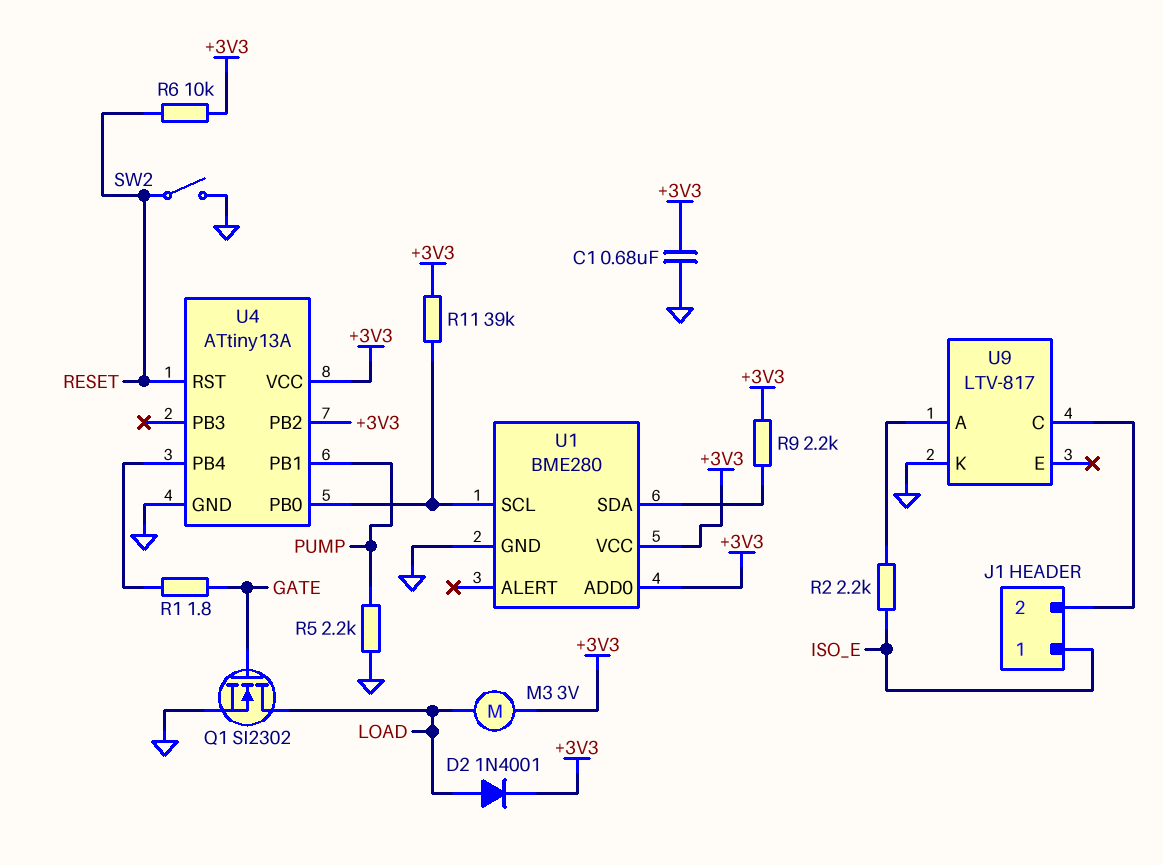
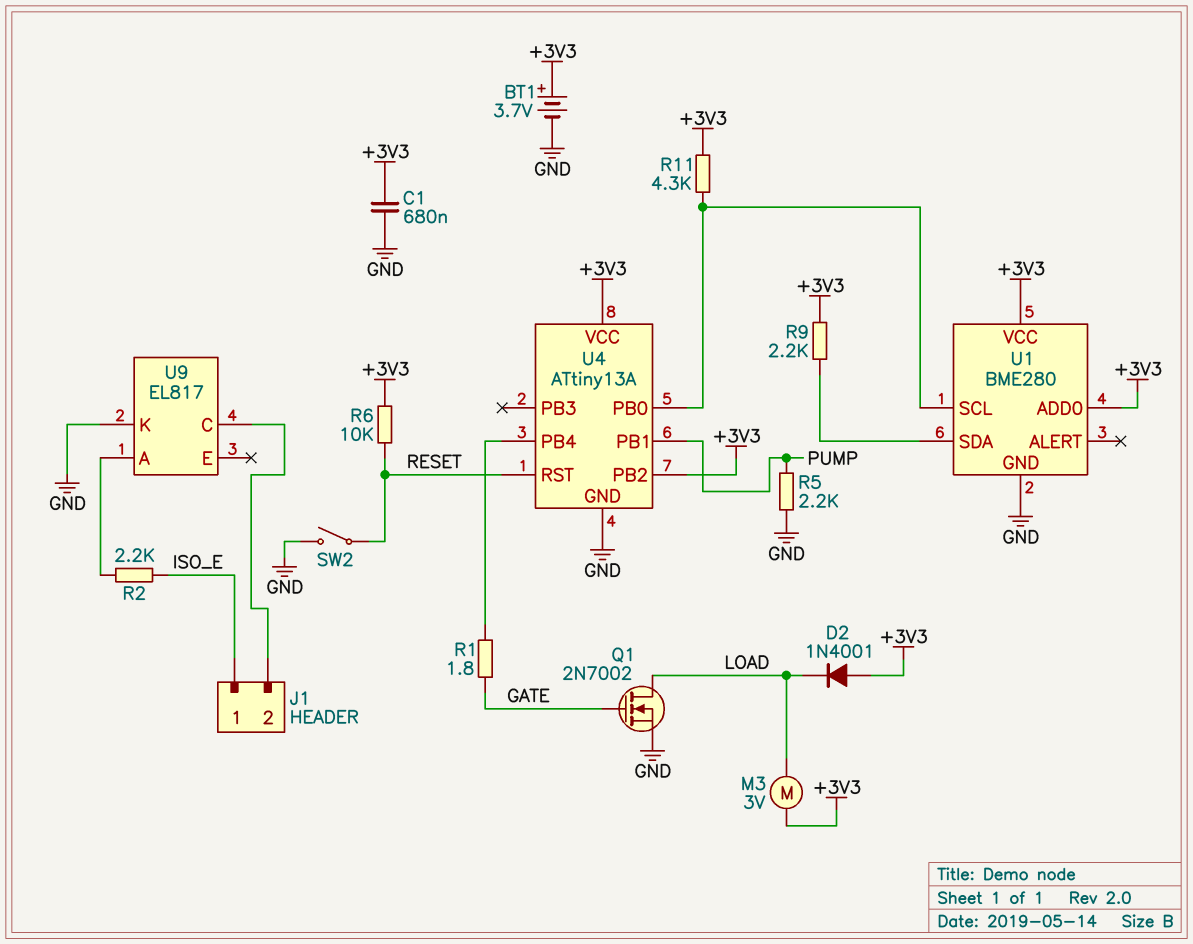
BT1: none -> 3.7V (plus +3V3, minus GND)
D2: diode 1N4001 (A LOAD, K +3V3) -> diode 1N4001 (A +3V3, K LOAD)
Q1: NMOS SI2302 (G GATE, D LOAD, S GND) -> NMOS 2N7002 (G GATE, D LOAD, S GND)
R11: 39k (+3V3, U1/SCL) -> 4.3k (+3V3, U1/SCL)
U9: LTV-817 -> EL817

